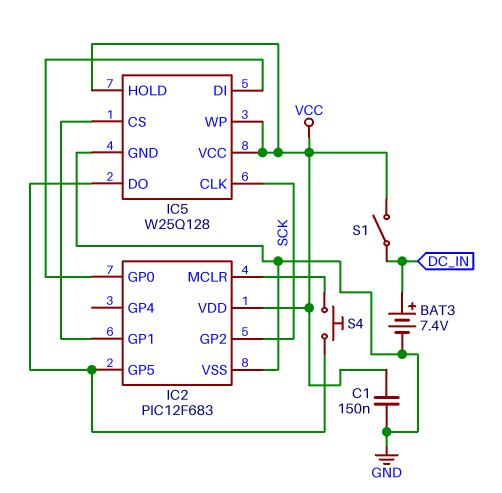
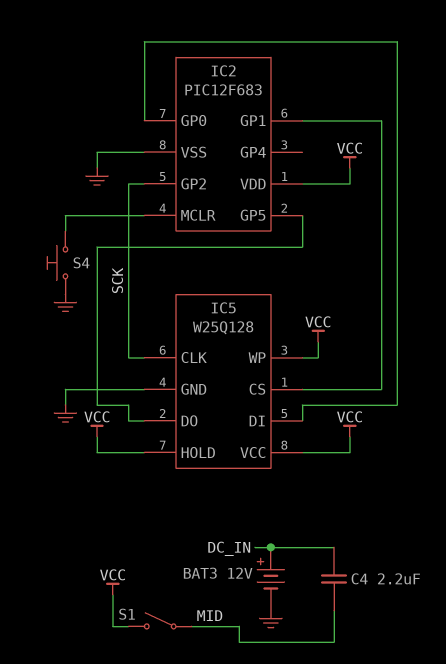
BAT3: 7.4V (plus DC_IN, minus GND) -> 12V (plus DC_IN, minus GND)
C1: 150nF (GND, VCC) -> none
C4: none -> 2.2uF (DC_IN, MID)
S1: switch (DC_IN, VCC) -> switch (MID, VCC)
S4: button (IC2/GP5, IC2/MCLR) -> button (GND, IC2/MCLR)

